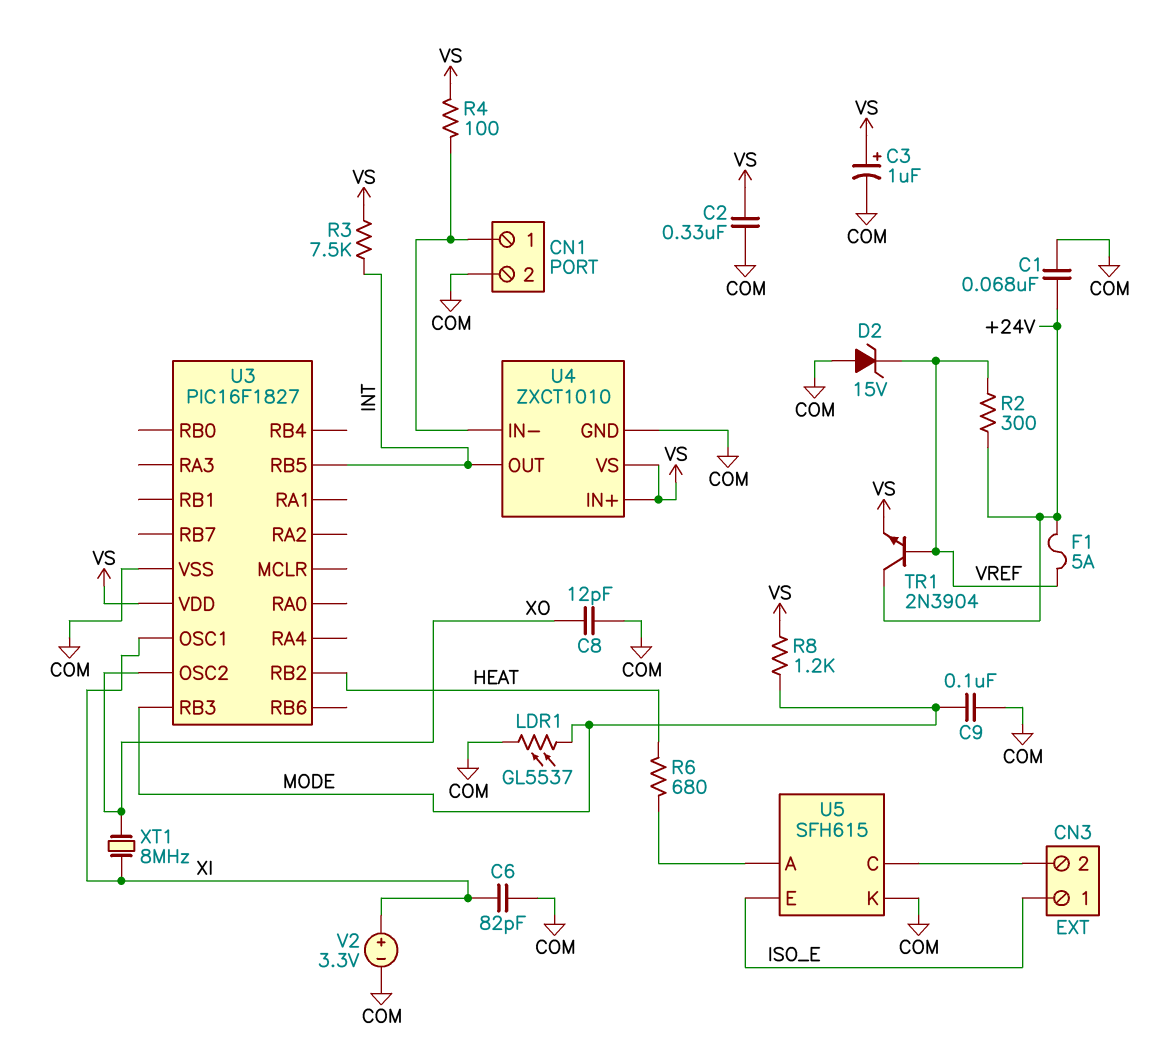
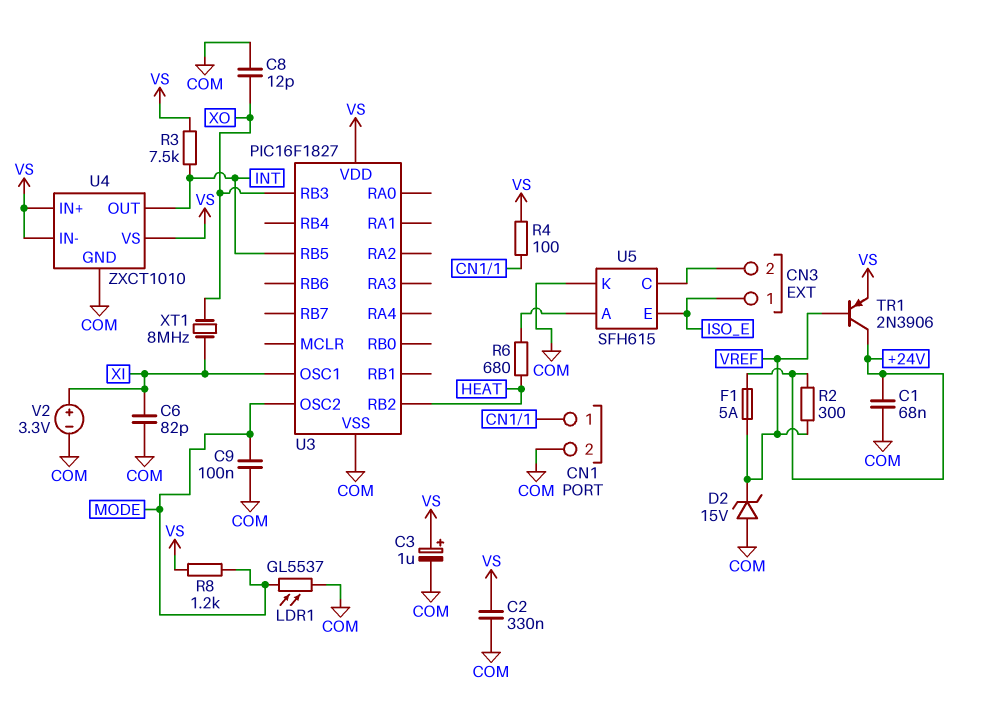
TR1: NPN 2N3904 (B VREF, C +24V, E VS) -> PNP 2N3906 (B VREF, C +24V, E VS)
U3 pin OSC2: XO -> MODE
U3 pin RB3: MODE -> XO
U4 pin IN-: CN1/1 -> VS

